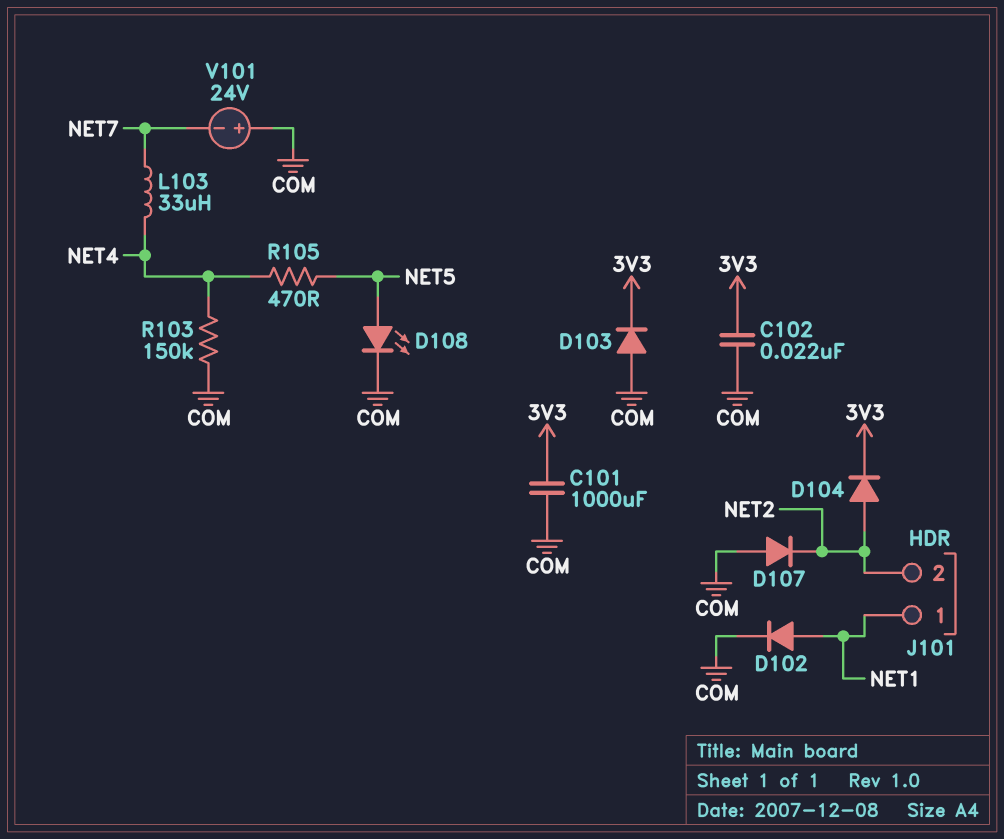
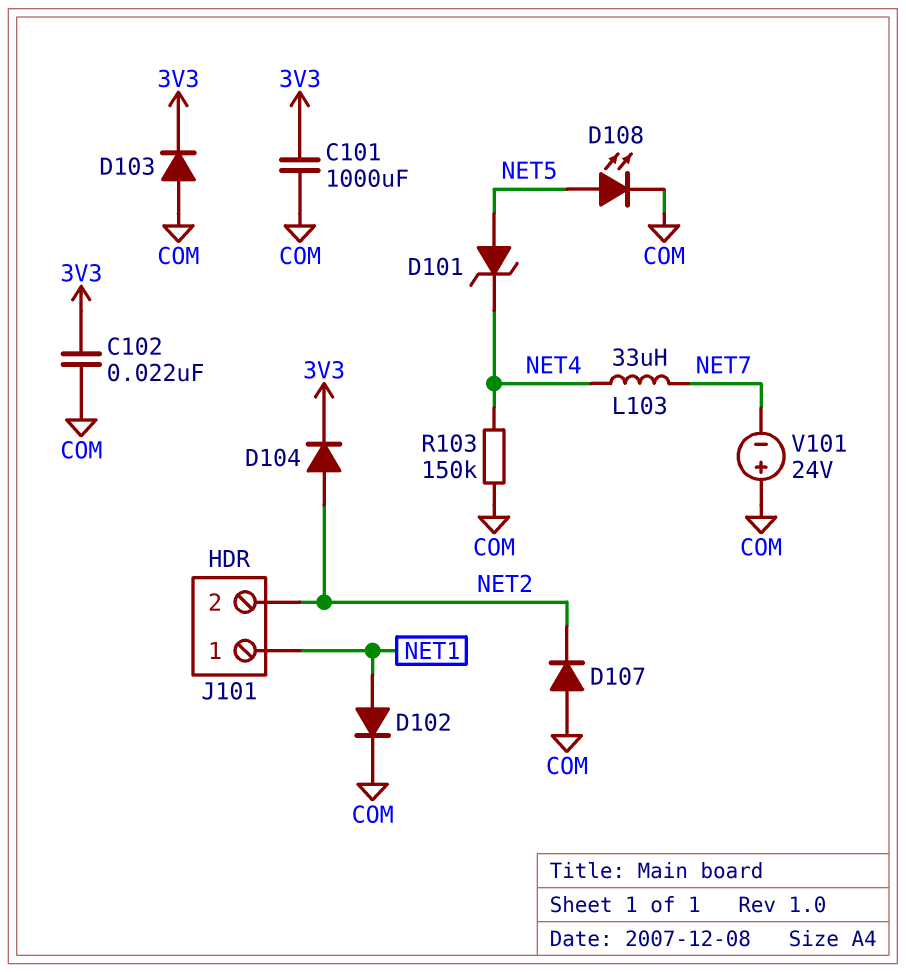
D101: none -> zener (A NET5, K NET4)
R105: 470 (NET4, NET5) -> none

